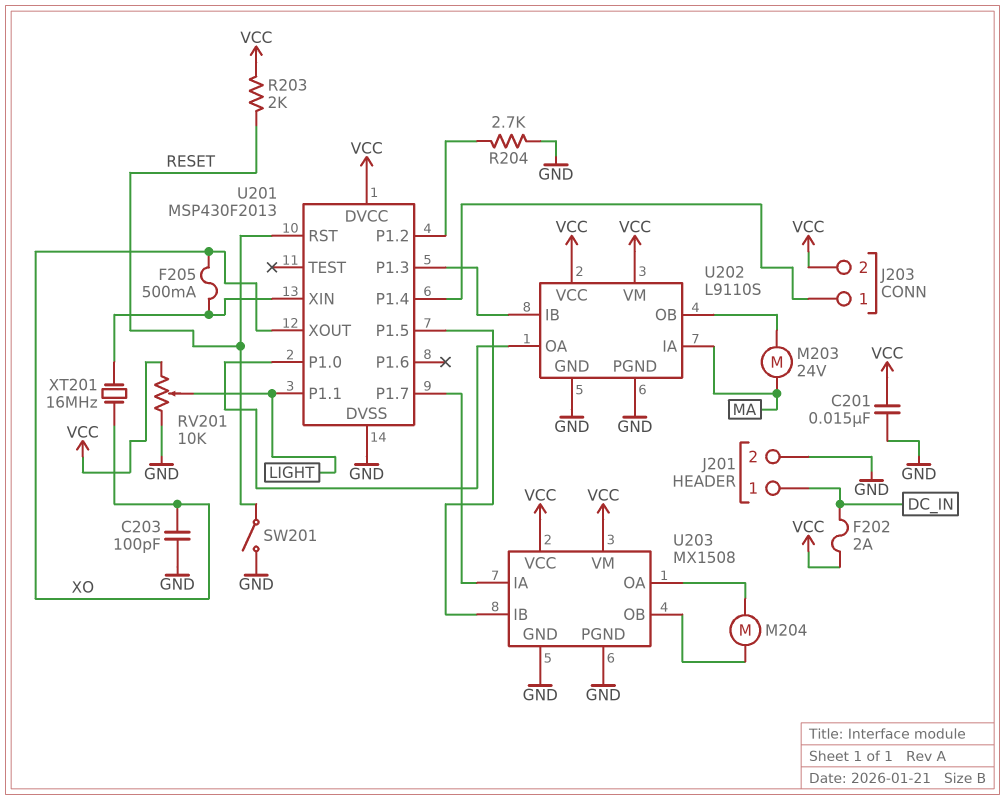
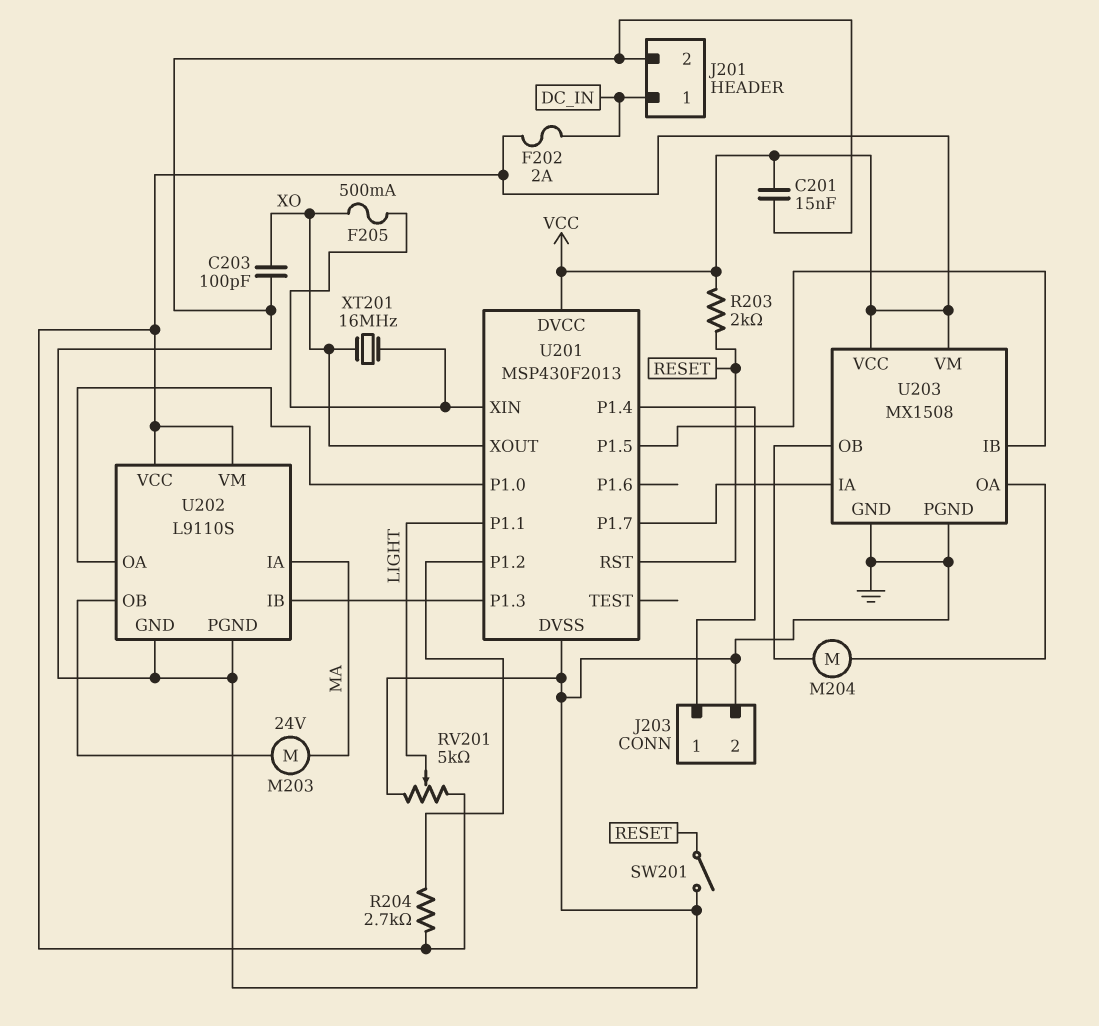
J203 pin 2: VCC -> GND
R204: 2.7k (GND, U201/P1.2) -> 2.7k (U201/P1.2, VCC)
RV201: 10k (GND, VCC, wiper LIGHT) -> 5k (GND, VCC, wiper LIGHT)

